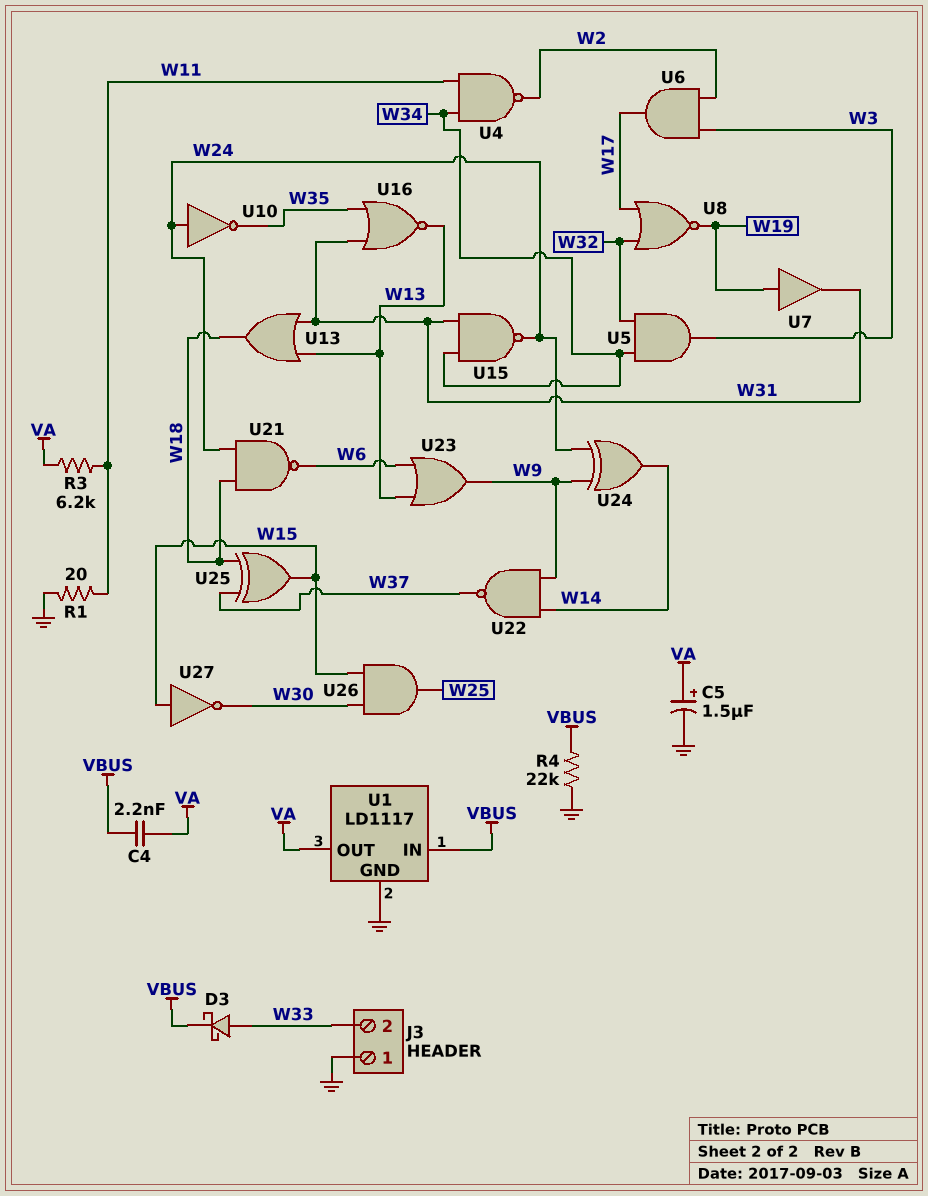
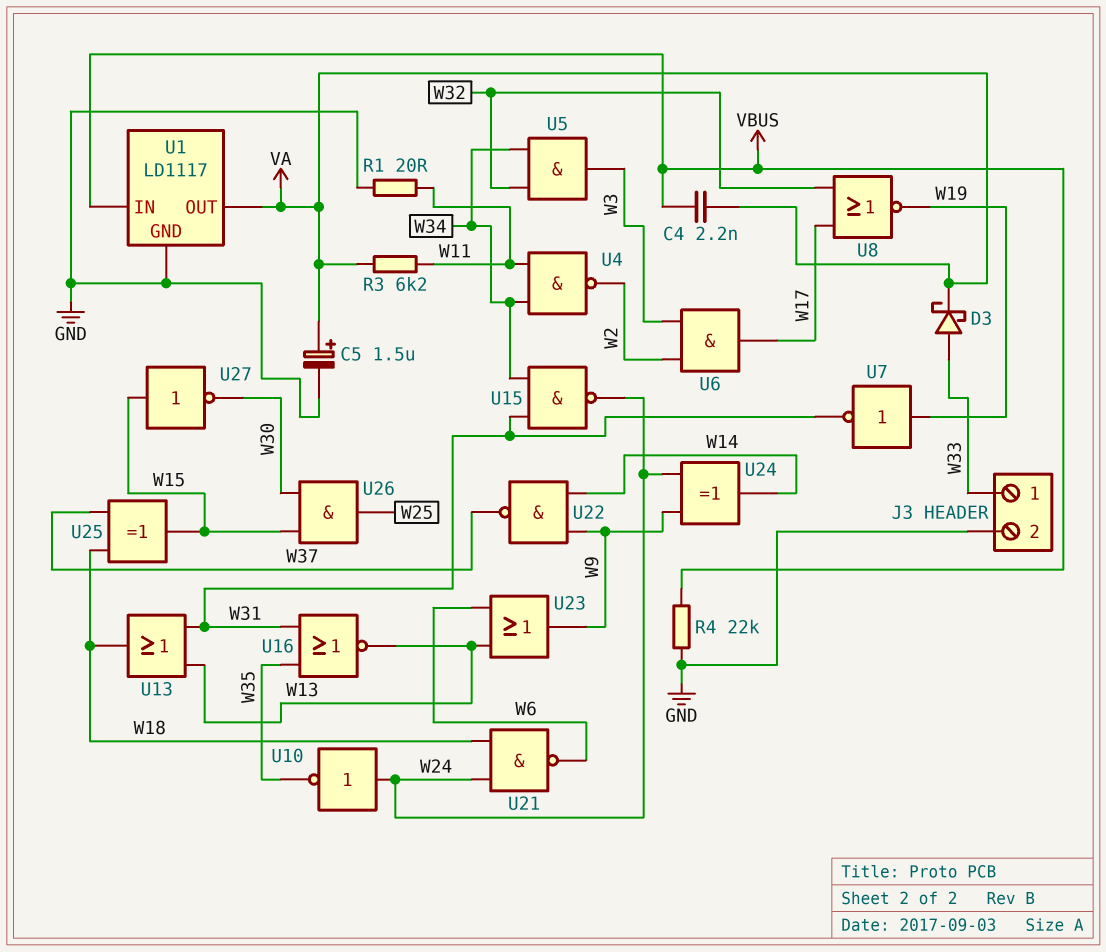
D3: schottky (A W33, K VBUS) -> schottky (A W33, K VA)
J3 pin 1: GND -> W33
J3 pin 2: W33 -> GND
U7: buffer (in W19, out W31) -> NOT (in W19, out W31)

